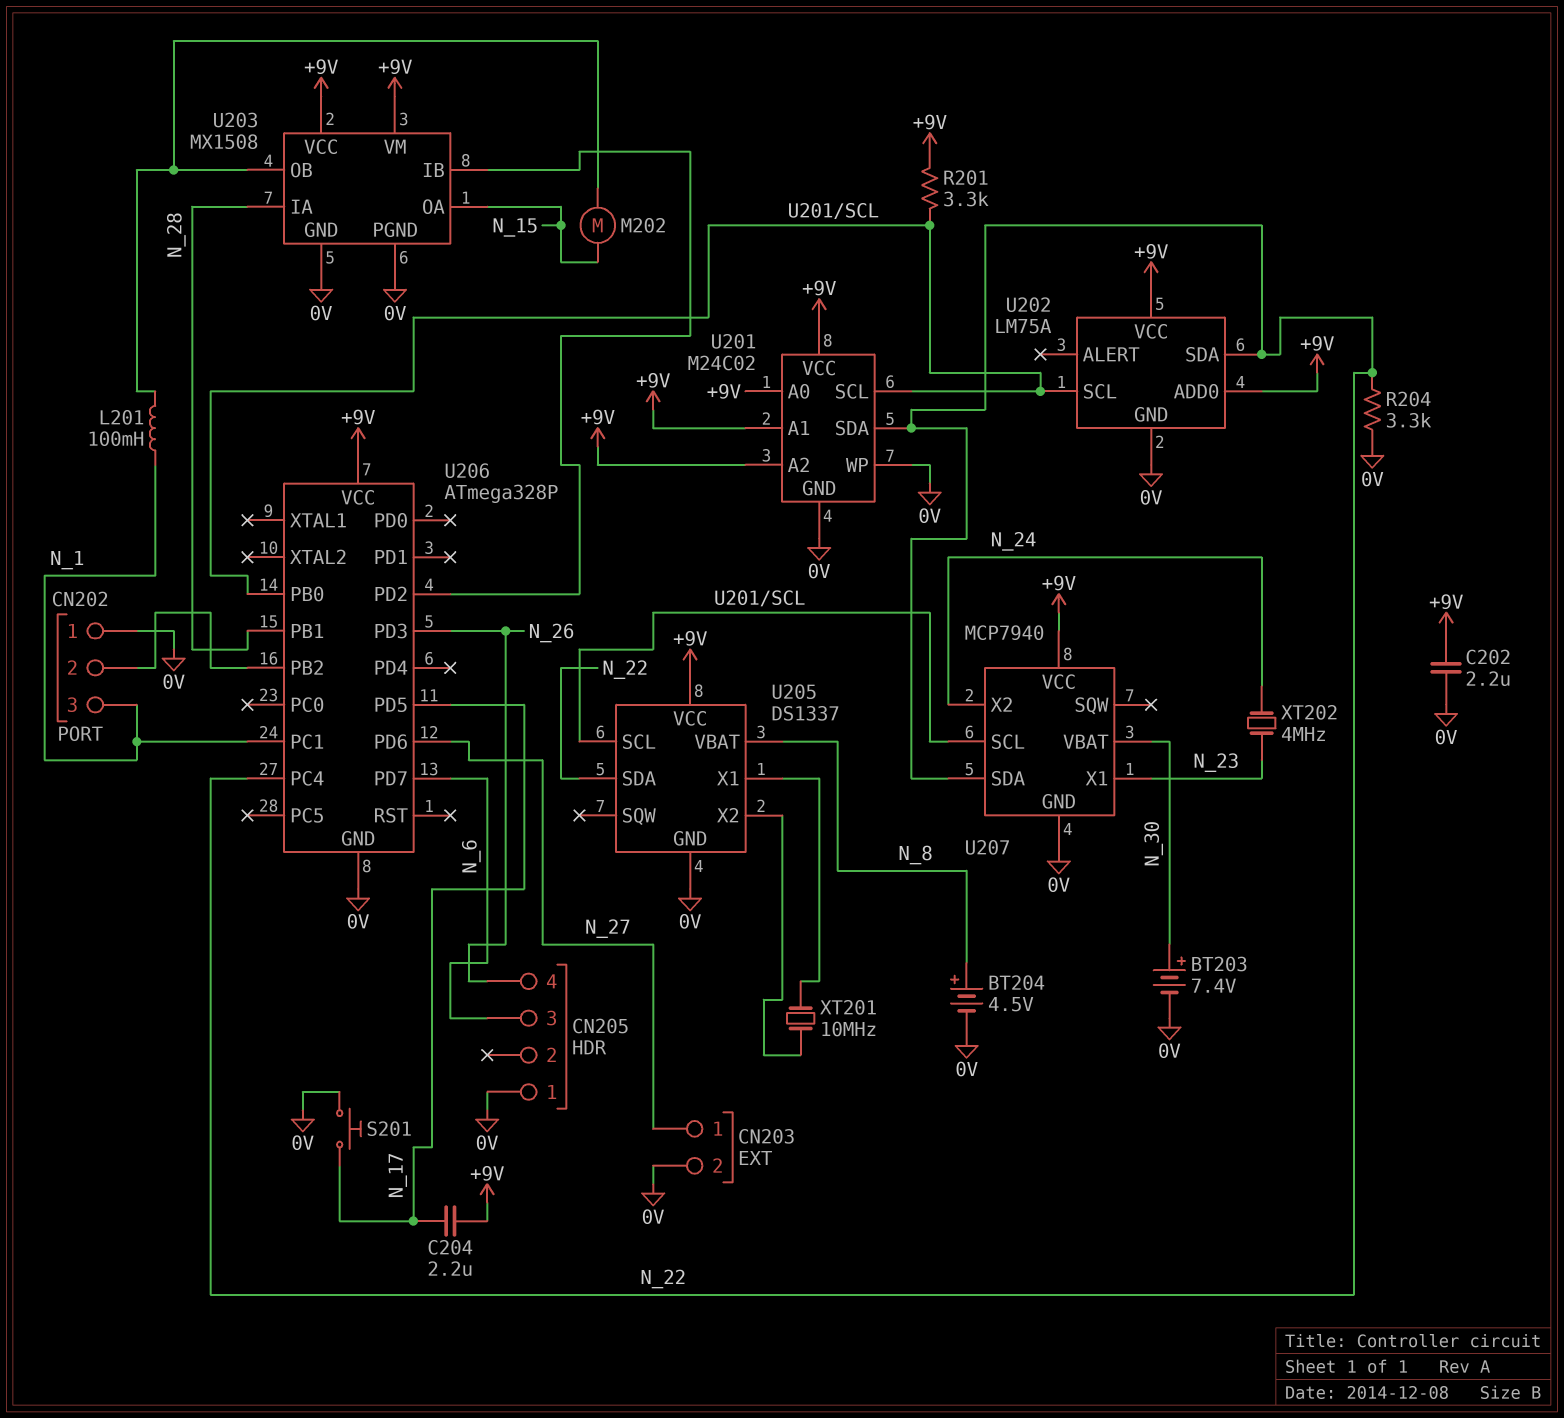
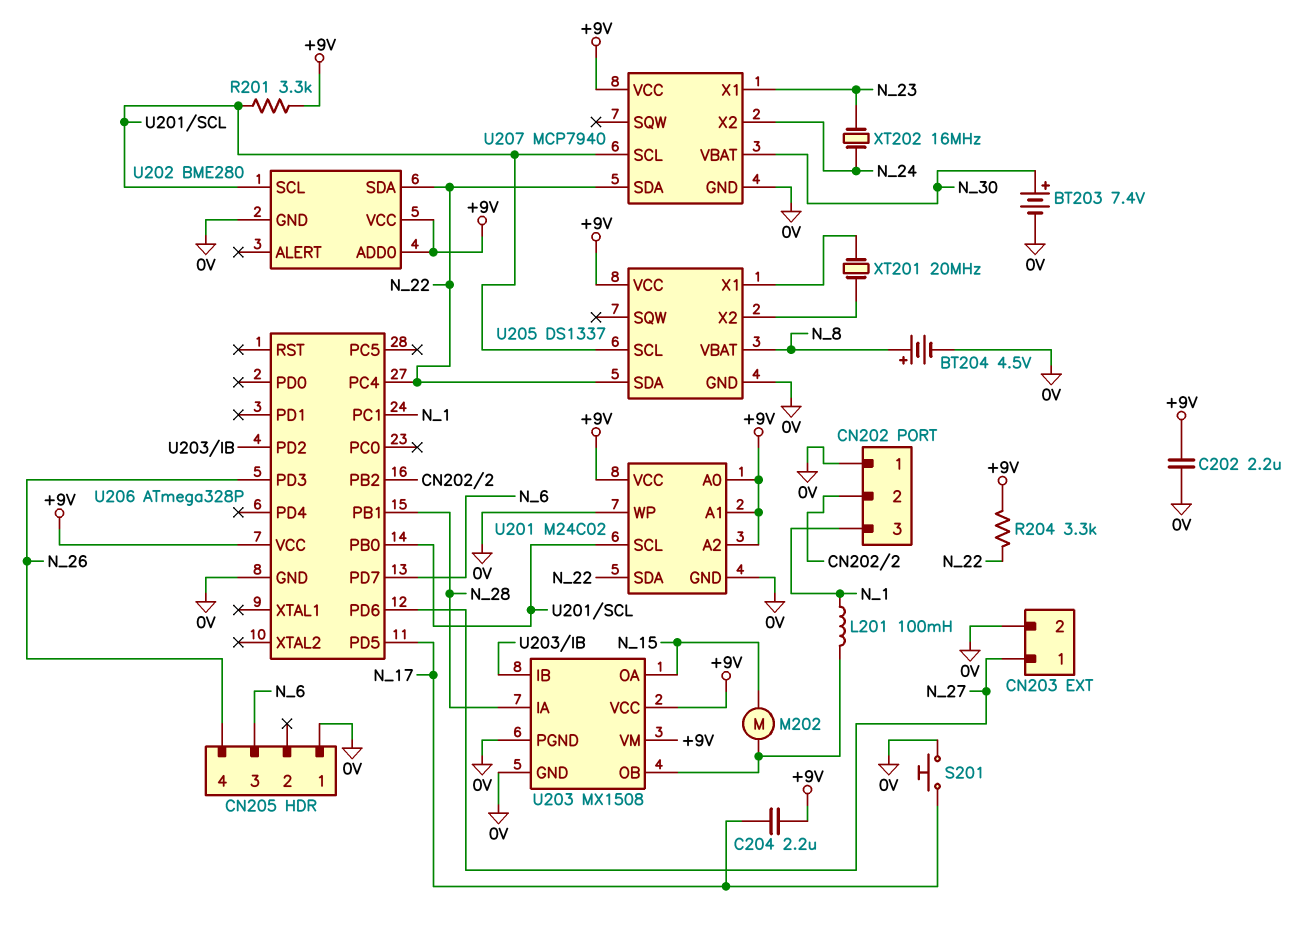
R204: 3.3k (0V, N_22) -> 3.3k (+9V, N_22)
U202: LM75A -> BME280
XT201: 10MHz (U205/X1, U205/X2) -> 20MHz (U205/X1, U205/X2)
XT202: 4MHz (N_23, N_24) -> 16MHz (N_23, N_24)

